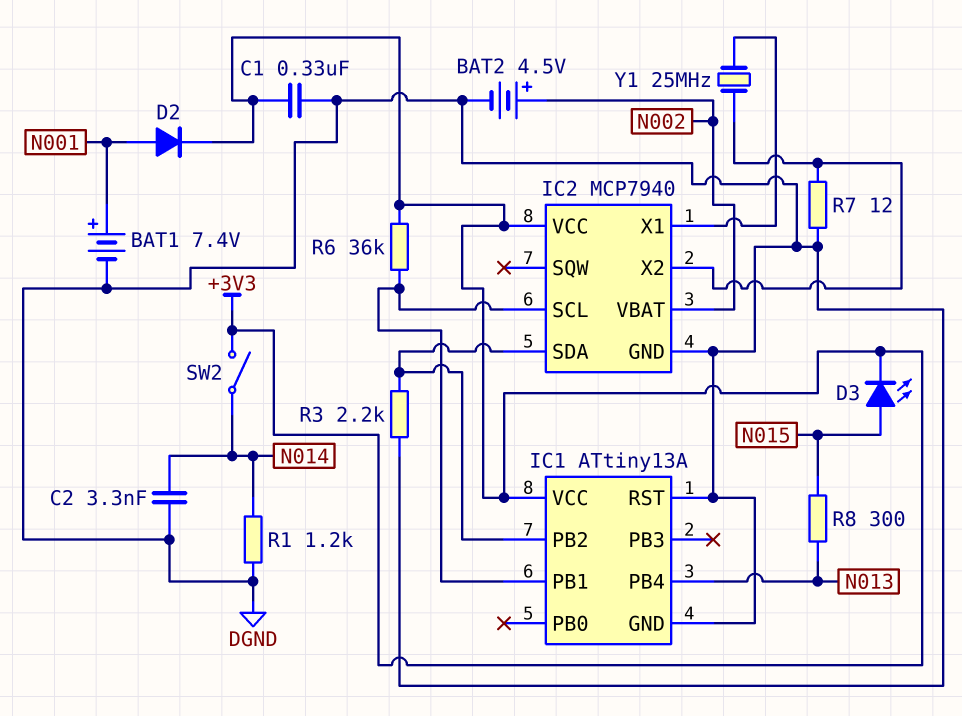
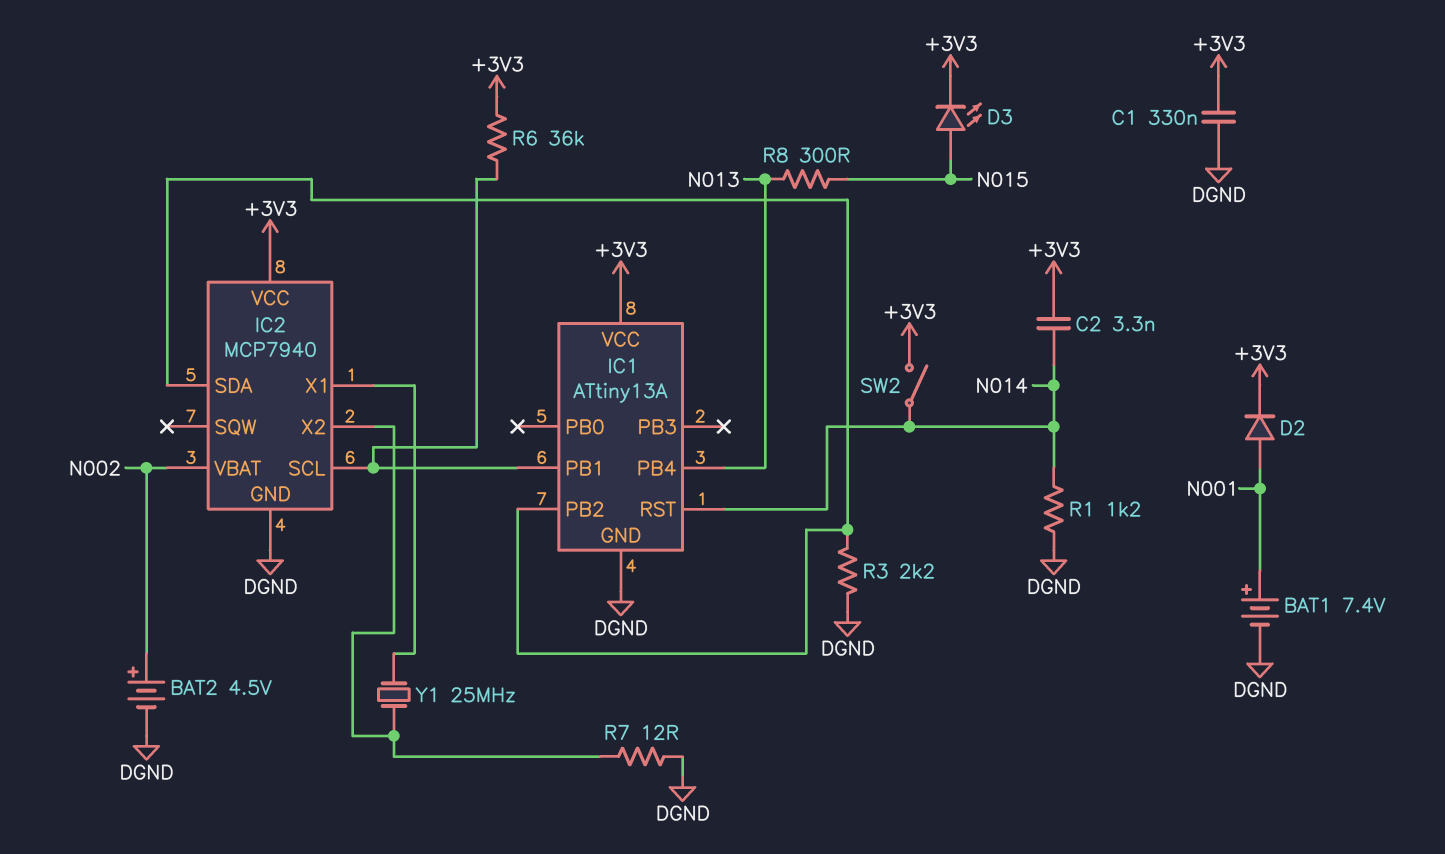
C2: 3.3nF (DGND, N014) -> 3.3nF (+3V3, N014)
IC1 pin RST: DGND -> N014

